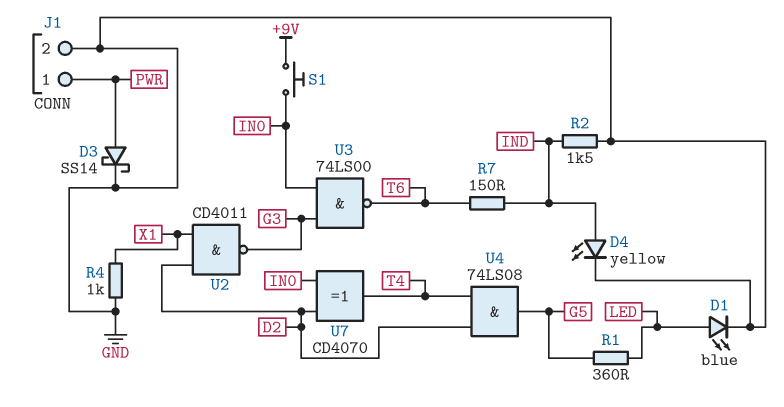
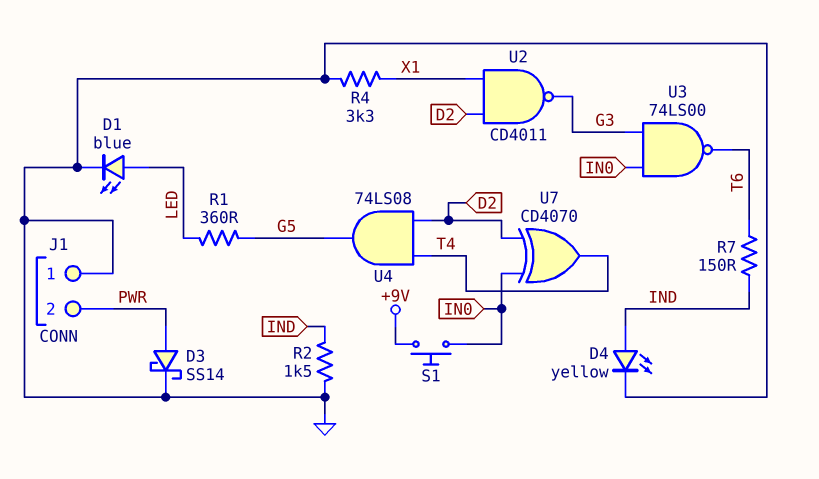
J1 pin 1: PWR -> GND
J1 pin 2: GND -> PWR
R4: 1k (GND, X1) -> 3.3k (GND, X1)

